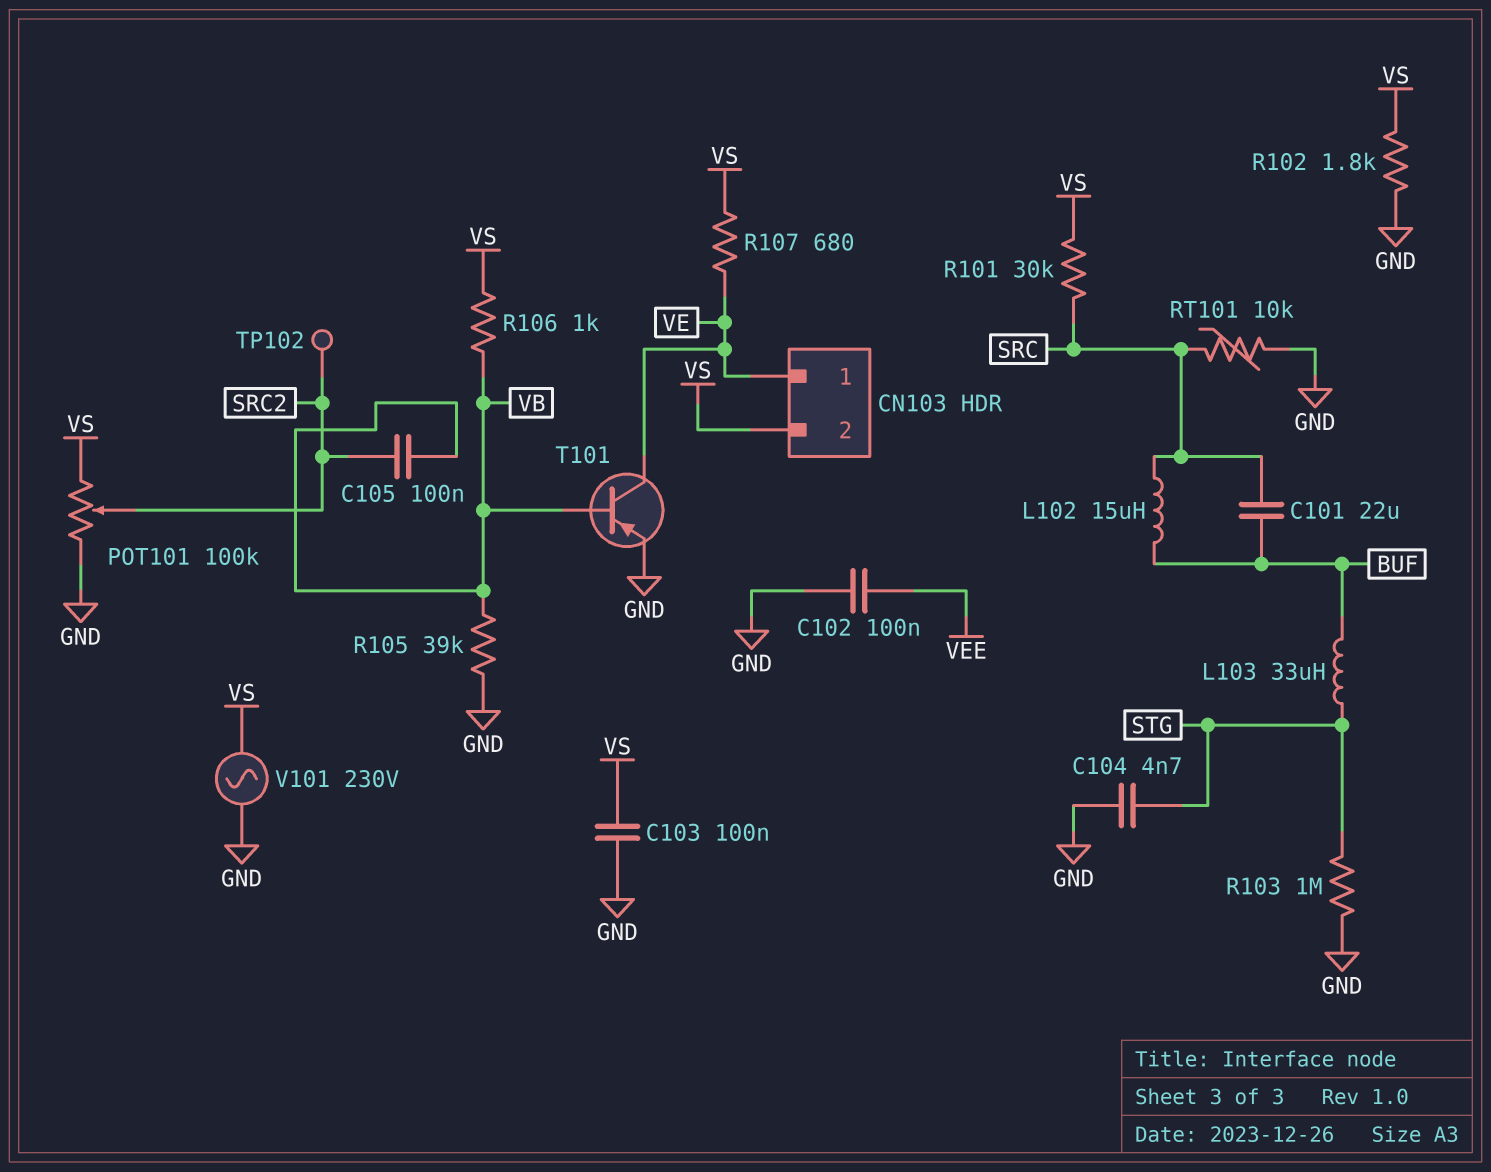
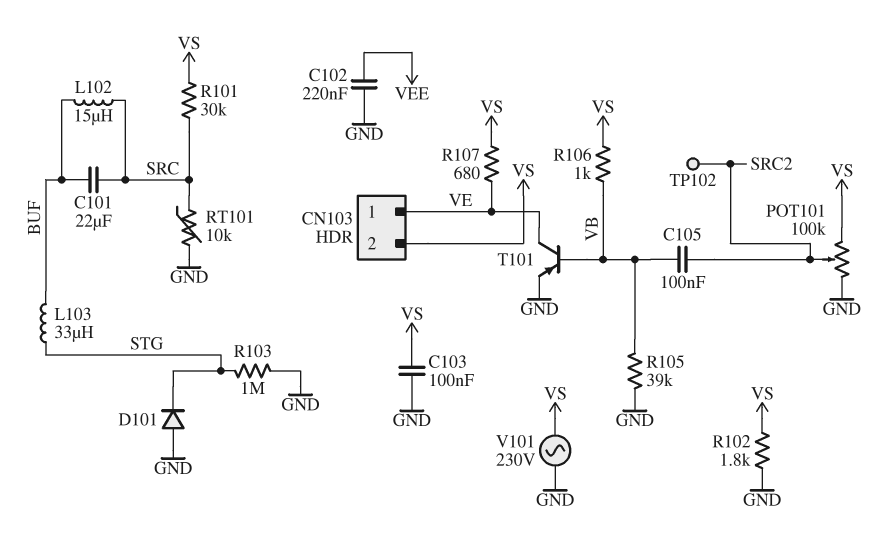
C102: 100nF (GND, VEE) -> 220nF (GND, VEE)
C104: 4.7nF (GND, STG) -> none
D101: none -> diode (A GND, K STG)

